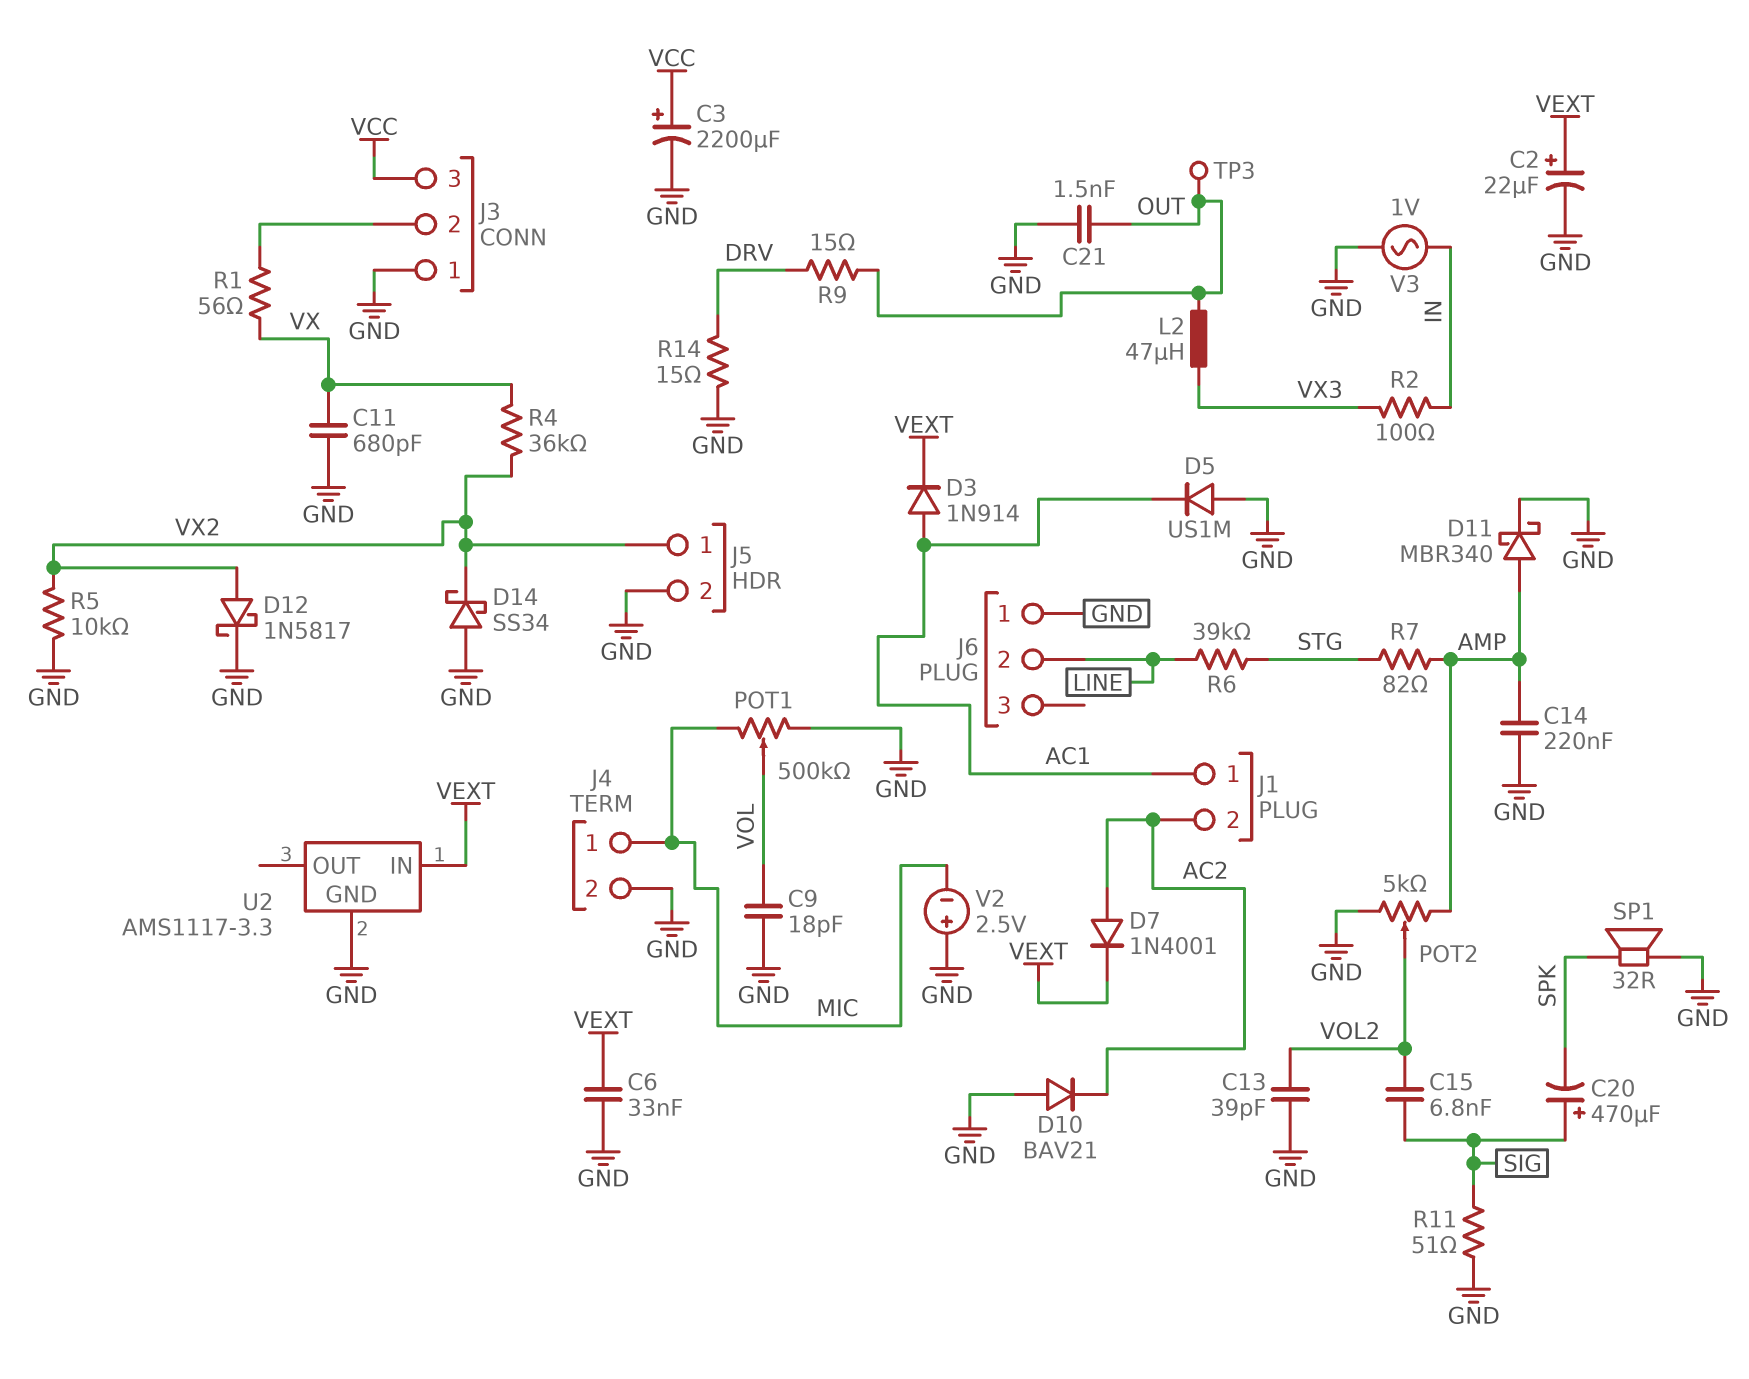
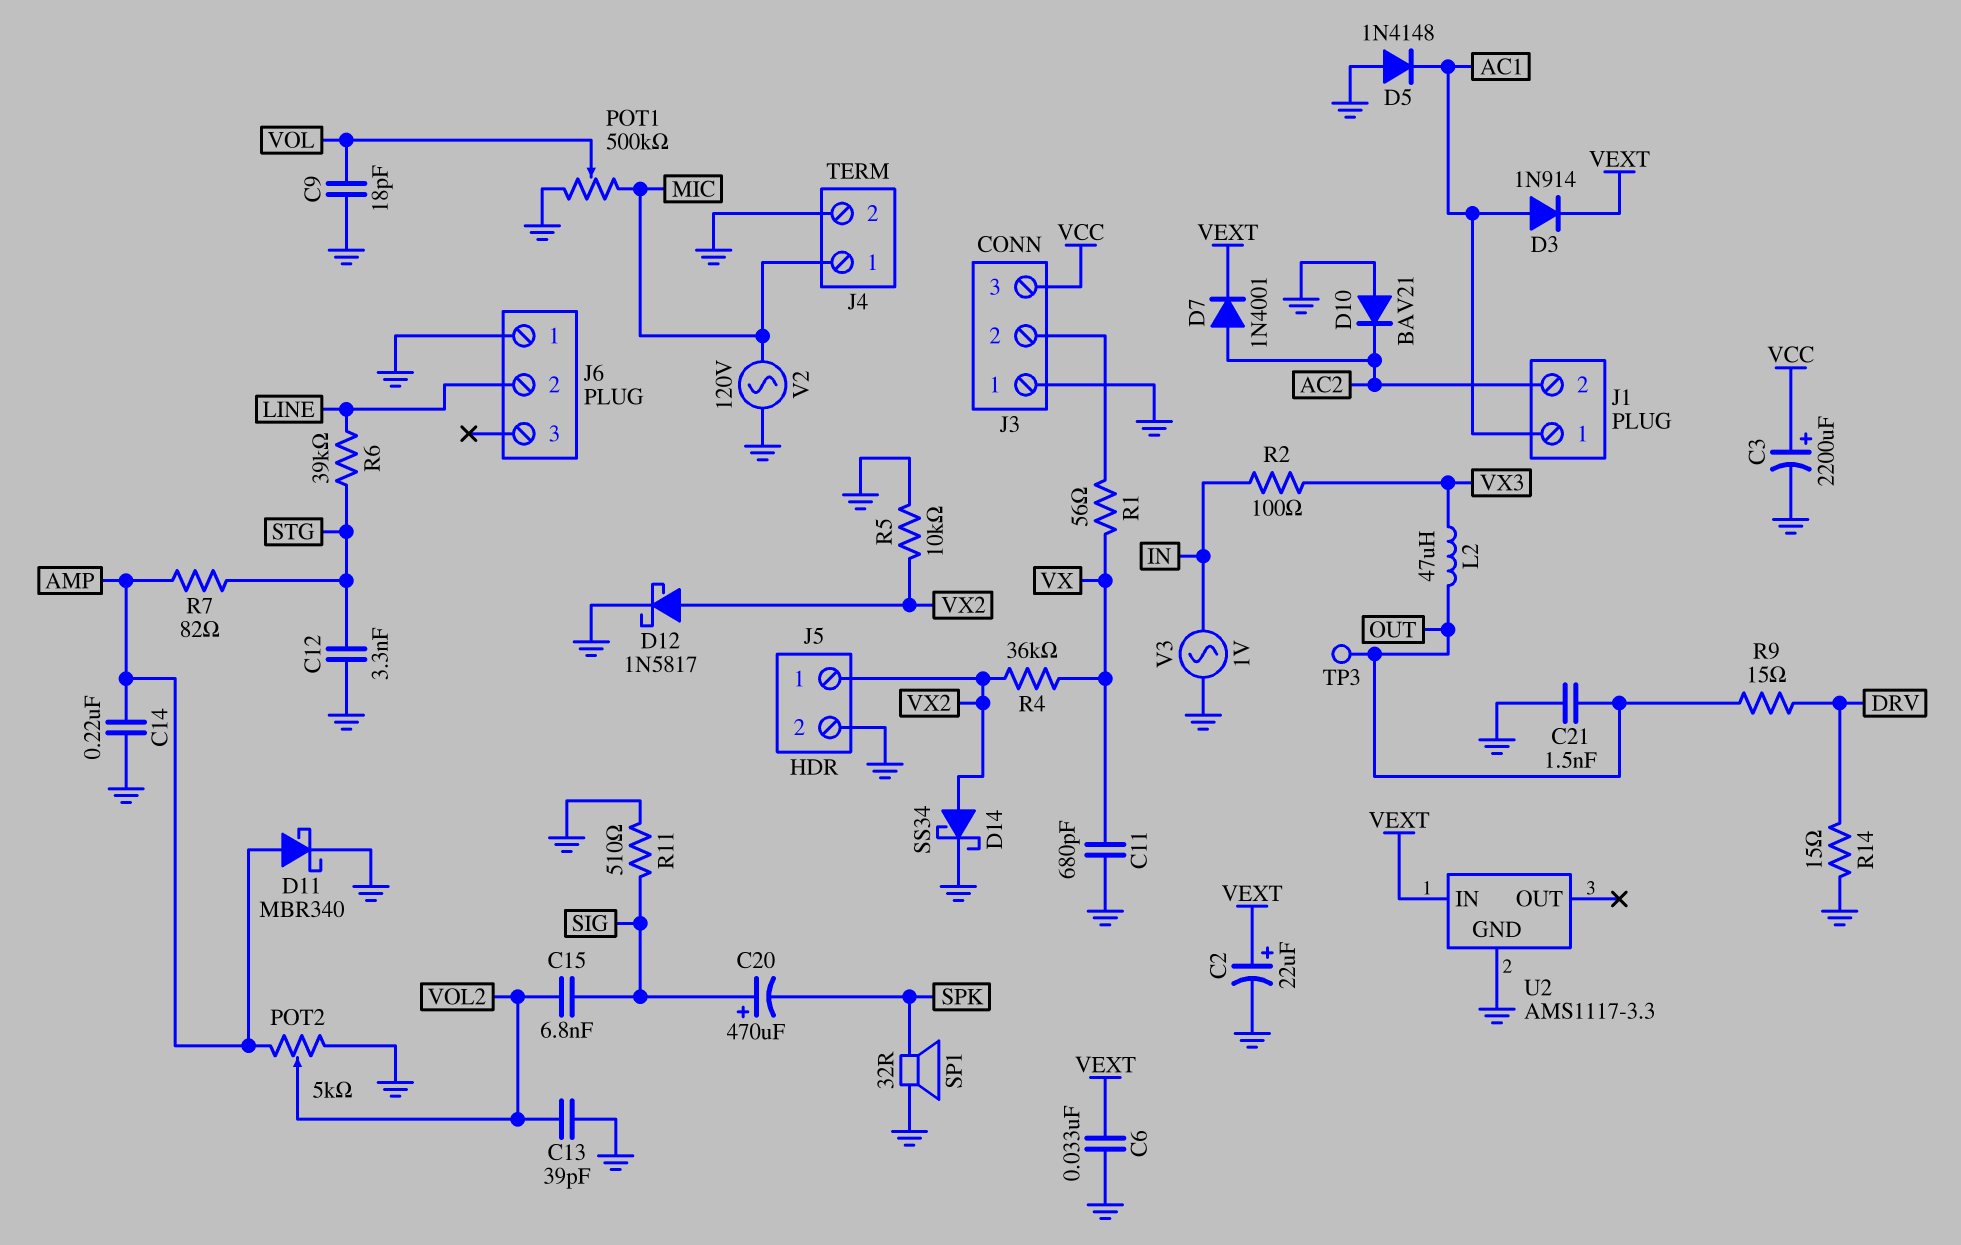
C12: none -> 3.3nF (GND, STG)
D5: diode US1M (A GND, K AC1) -> diode 1N4148 (A GND, K AC1)
D14: schottky SS34 (A GND, K VX2) -> schottky SS34 (A VX2, K GND)
R11: 51 (GND, SIG) -> 510 (GND, SIG)
V2: 2.5V (plus GND, minus MIC) -> AC 120V (GND, MIC)

